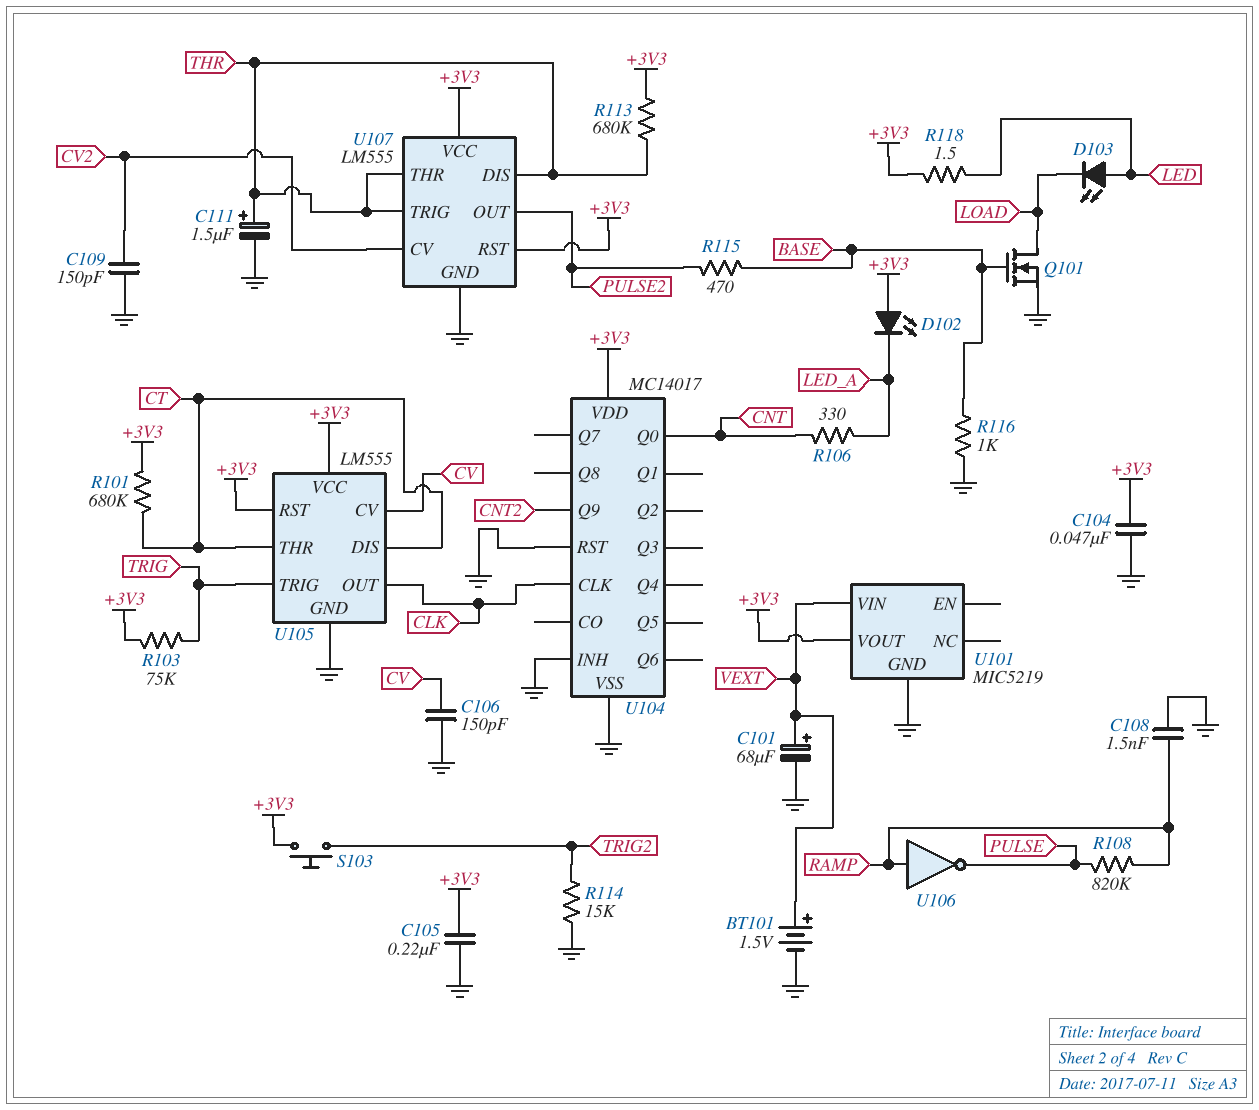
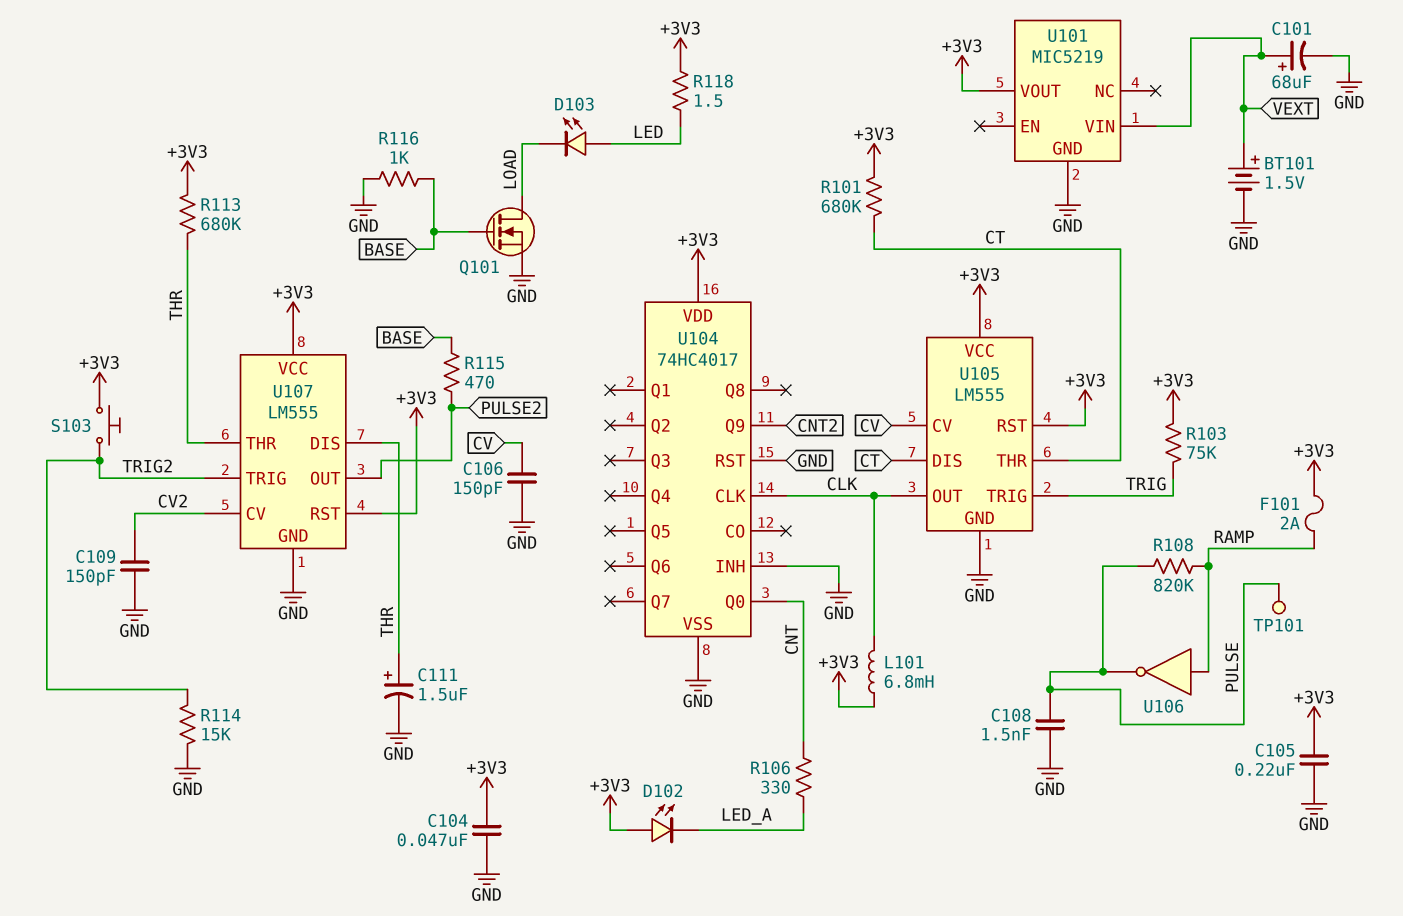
C108: 1.5nF (GND, RAMP) -> 1.5nF (GND, PULSE)
F101: none -> 2A (+3V3, RAMP)
L101: none -> 6.8mH (+3V3, CLK)
TP101: none -> test point (PULSE)
U104: MC14017 -> 74HC4017
U107 pin TRIG: THR -> TRIG2

